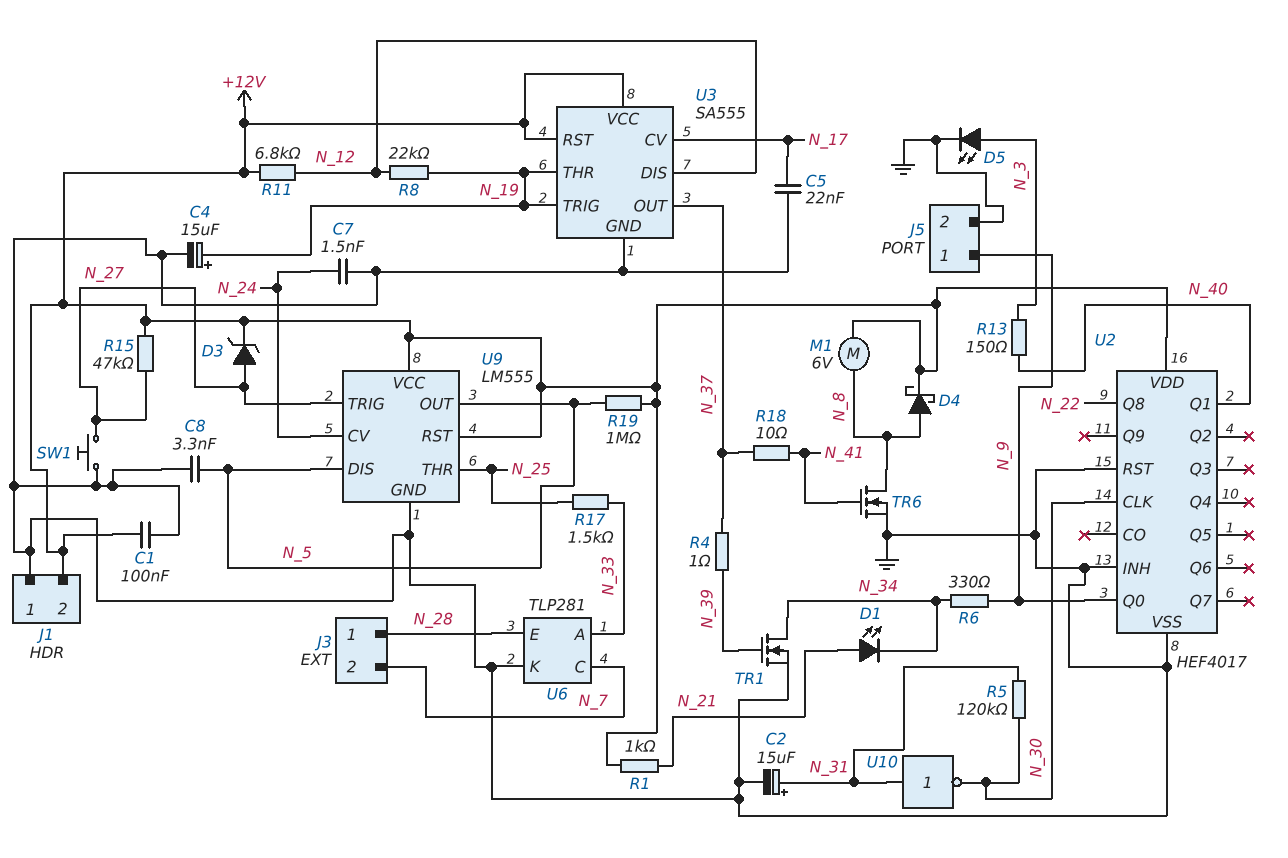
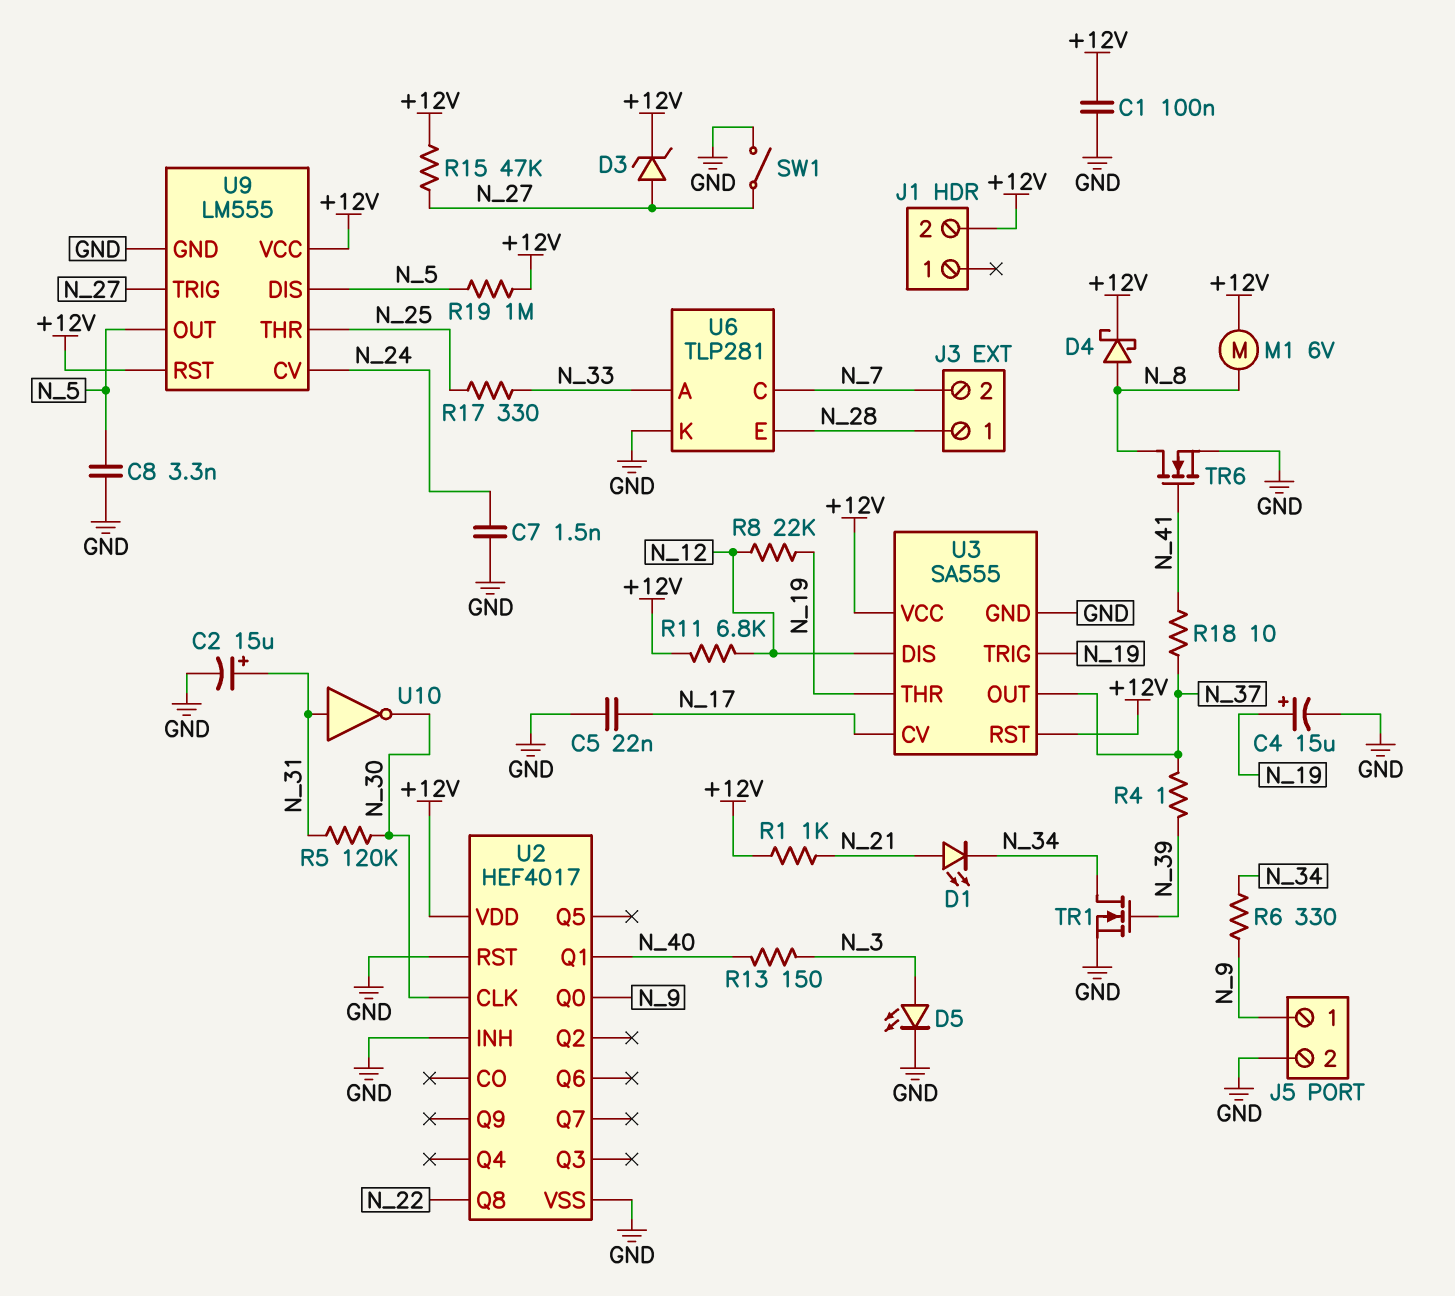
J1 pin 1: GND -> none
R17: 1.5k (N_25, N_33) -> 330 (N_25, N_33)
SW1: button (GND, N_27) -> switch (GND, N_27)

